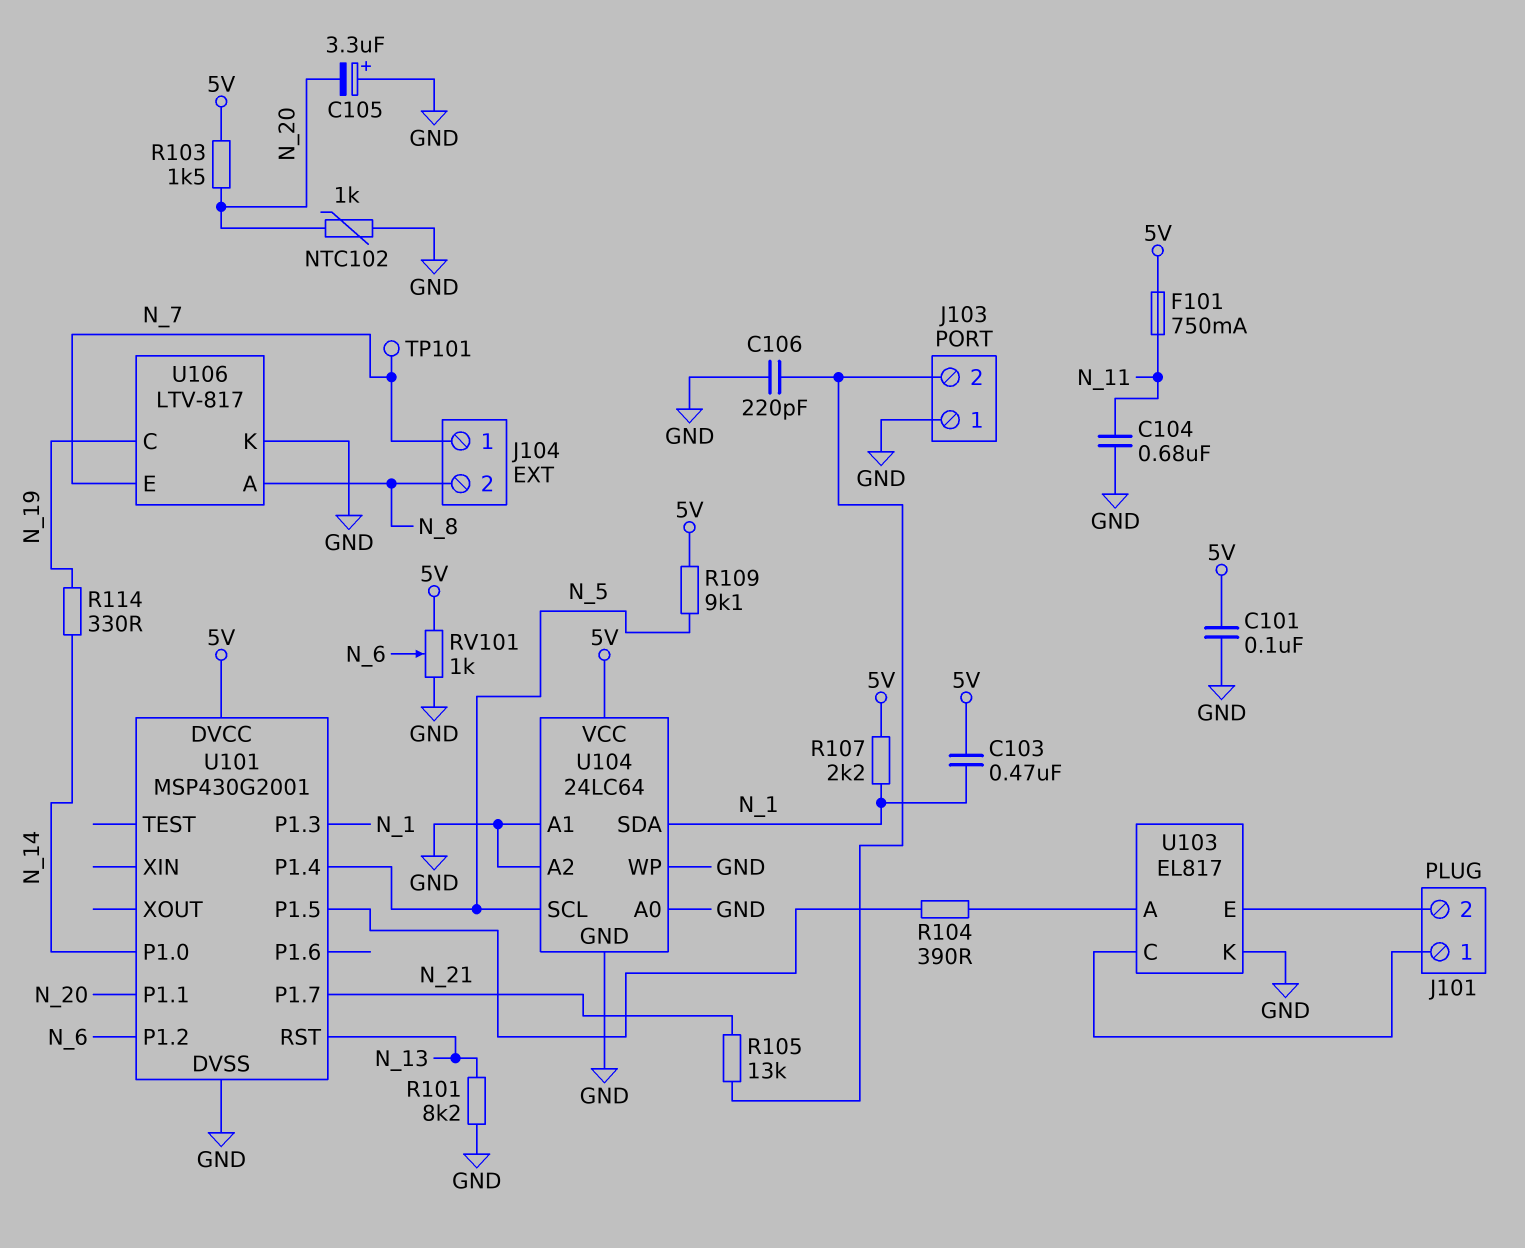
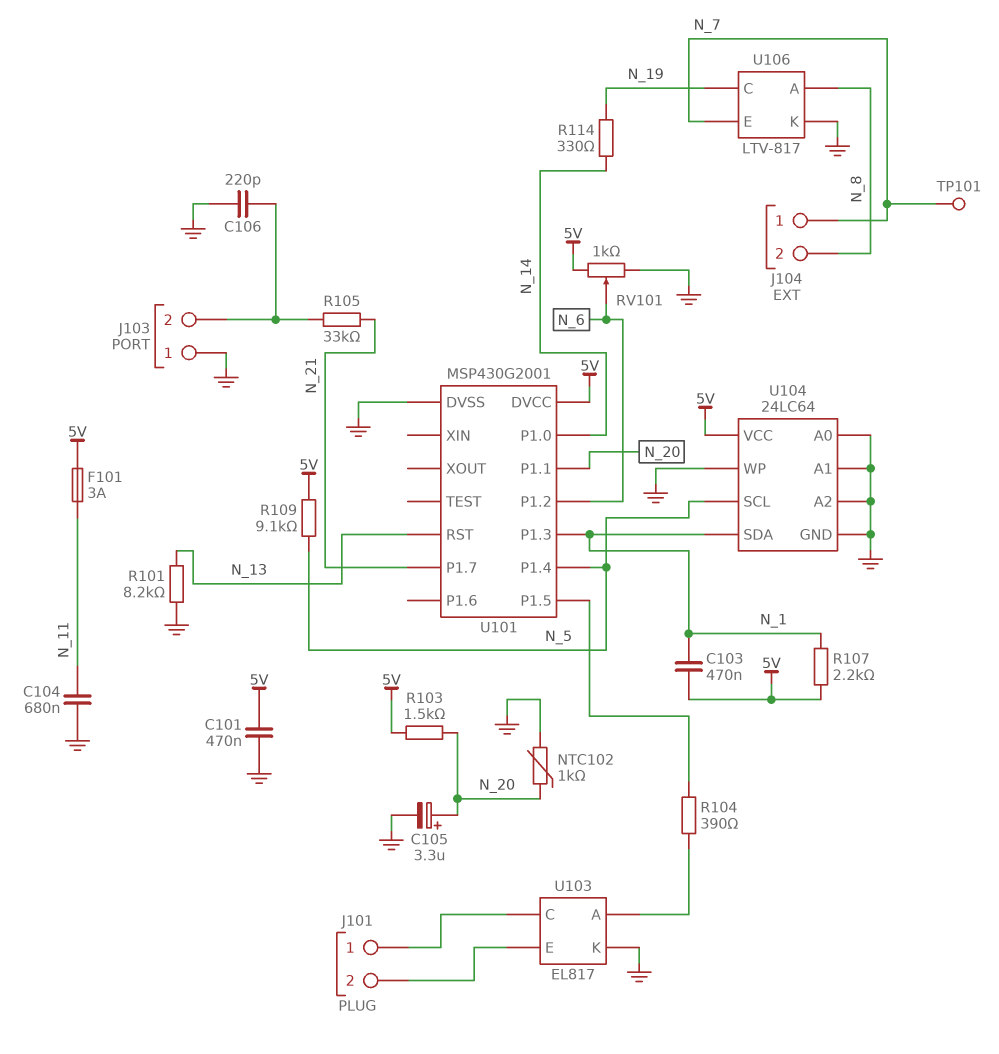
C101: 100nF (5V, GND) -> 470nF (5V, GND)
C105: 3.3uF (plus GND, minus N_20) -> 3.3uF (plus N_20, minus GND)
F101: 750mA (5V, N_11) -> 3A (5V, N_11)
R105: 13k (J103/2, N_21) -> 33k (J103/2, N_21)

